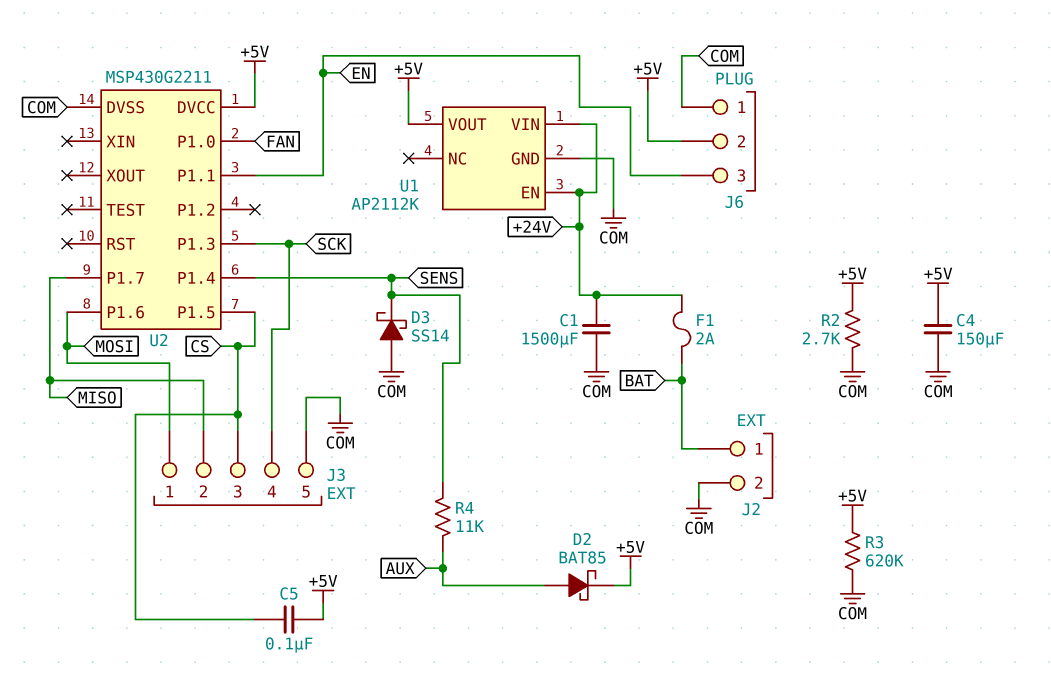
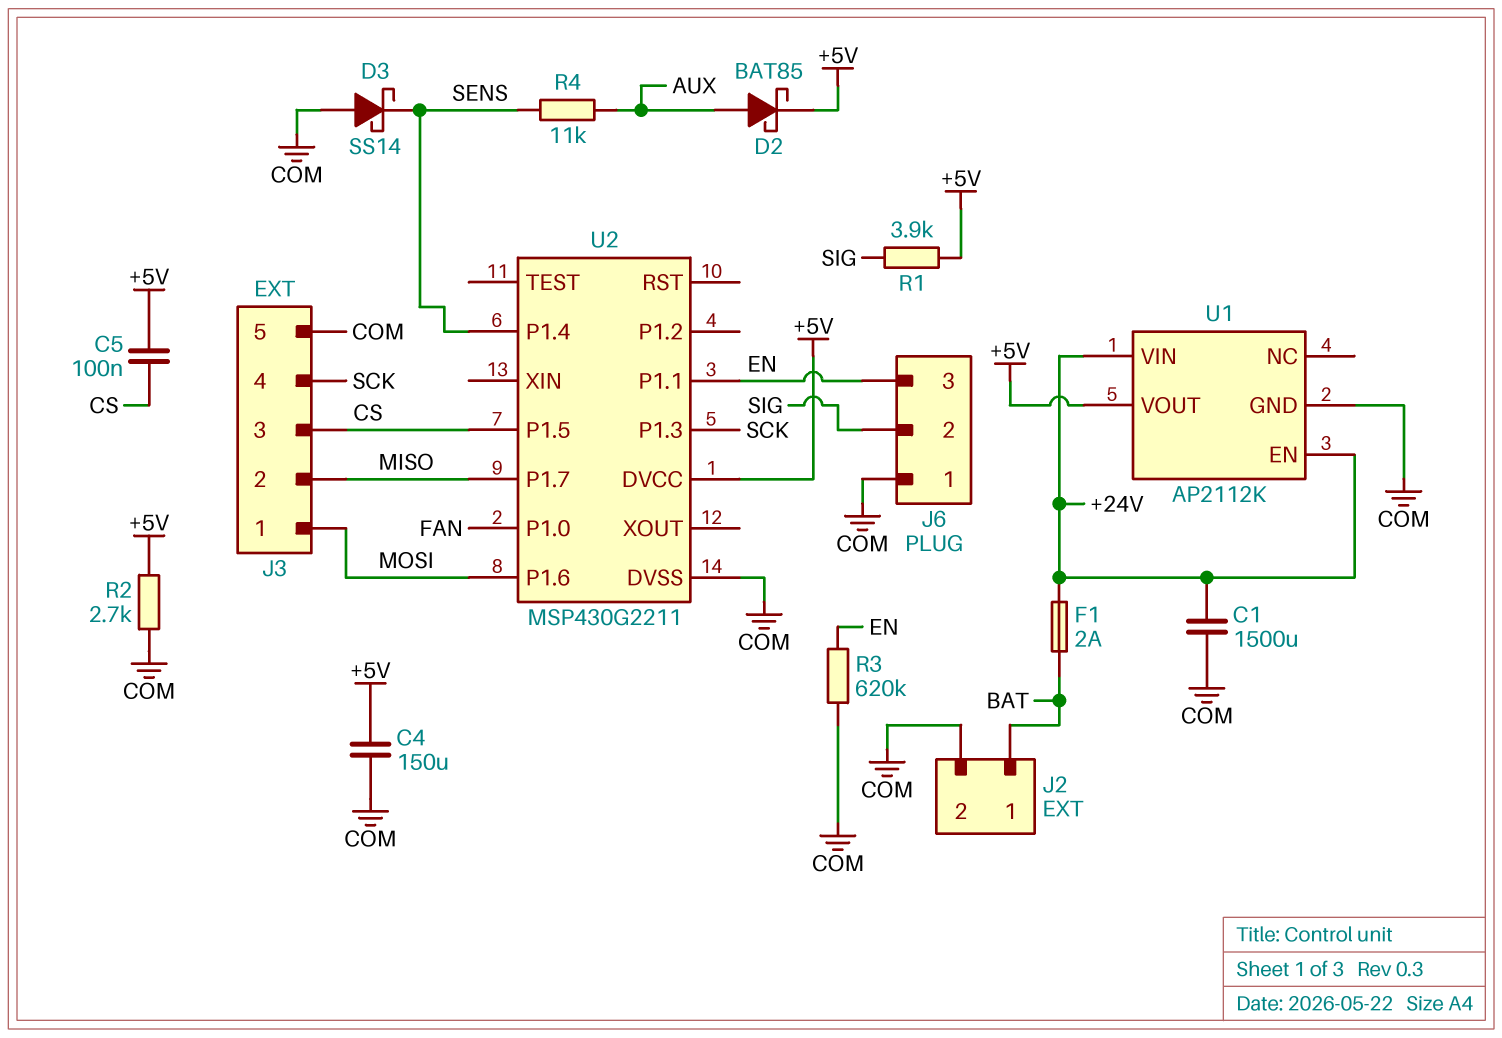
J6 pin 2: +5V -> SIG
R1: none -> 3.9k (+5V, SIG)
R3: 620k (+5V, COM) -> 620k (COM, EN)

